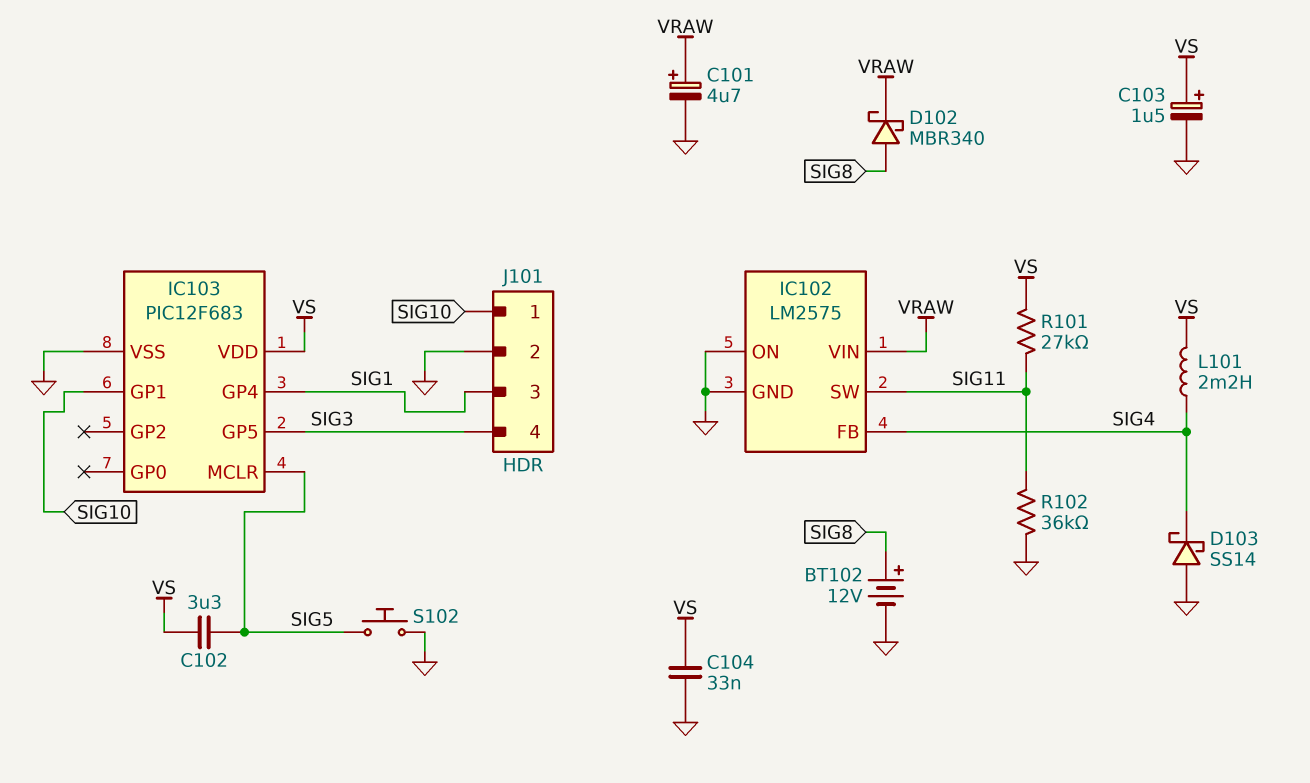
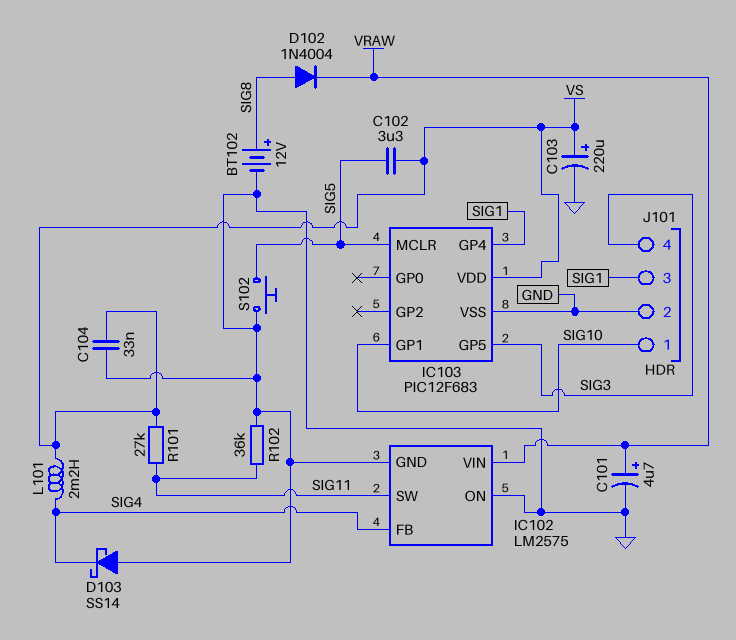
C103: 1.5uF (plus VS, minus GND) -> 220uF (plus VS, minus GND)
D102: schottky MBR340 (A SIG8, K VRAW) -> diode 1N4004 (A SIG8, K VRAW)

